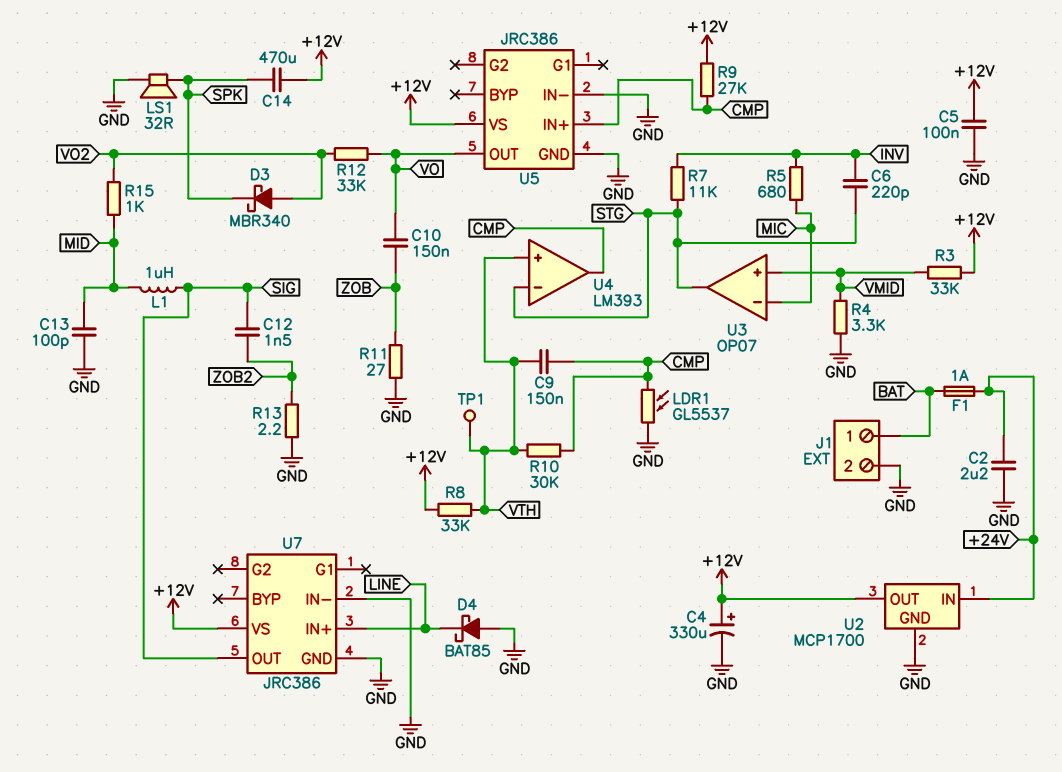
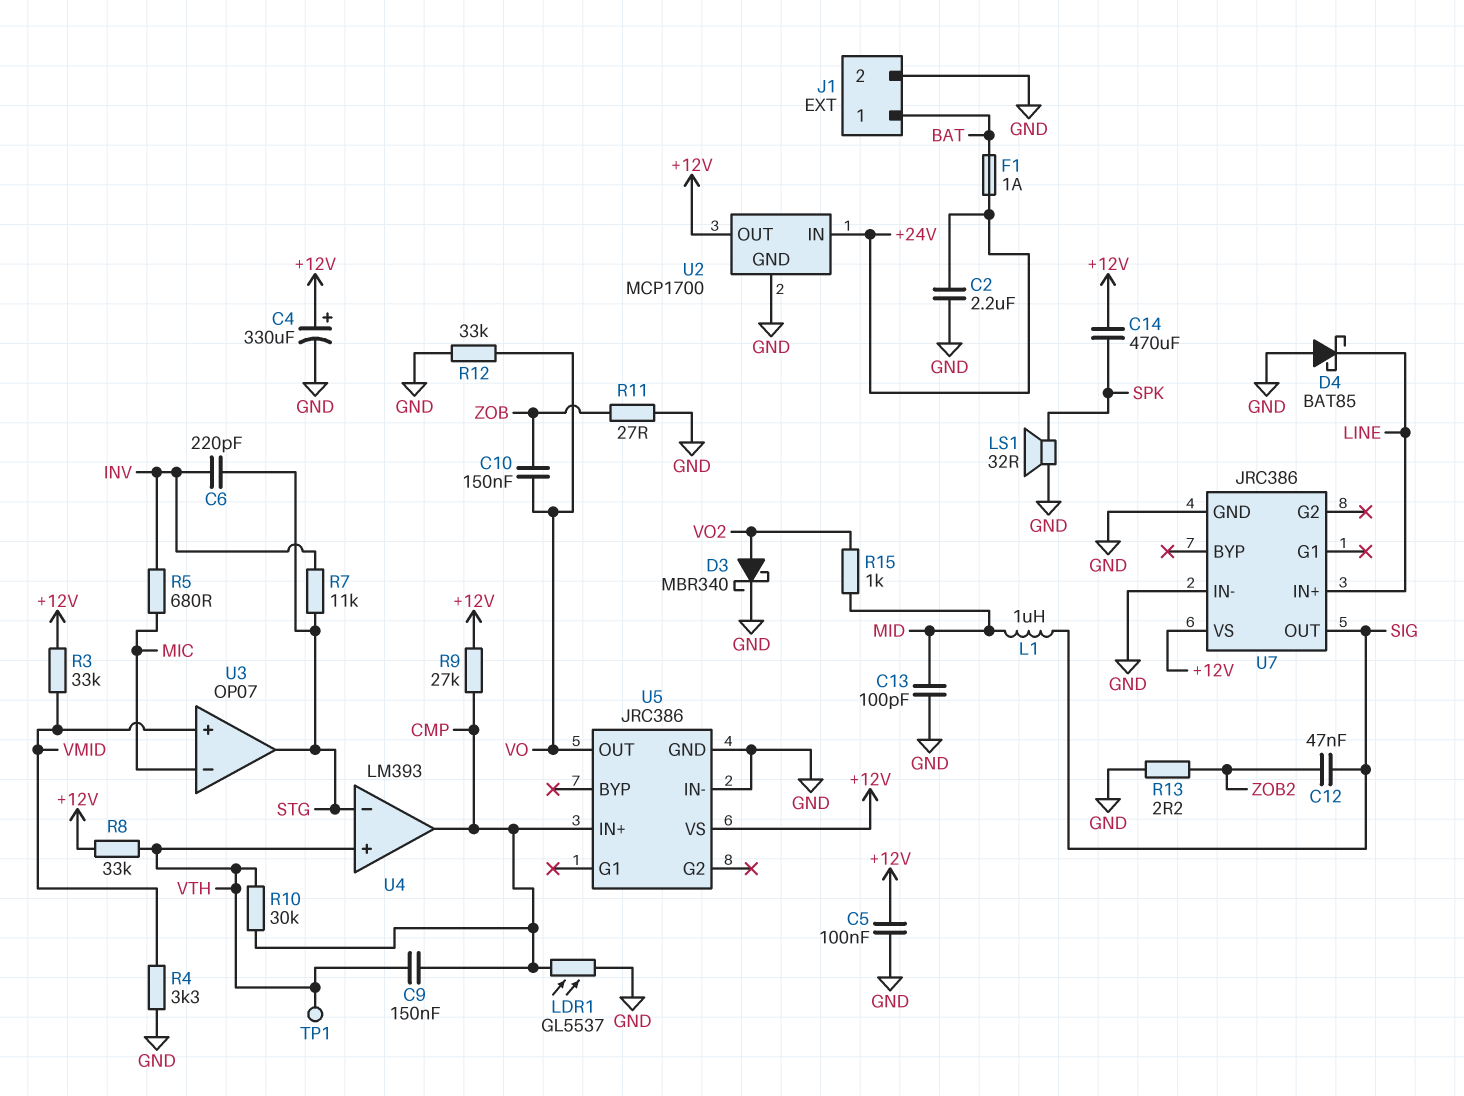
C12: 1.5nF (SIG, ZOB2) -> 47nF (SIG, ZOB2)
D3: schottky MBR340 (A VO2, K SPK) -> schottky MBR340 (A VO2, K GND)
R12: 33k (VO, VO2) -> 33k (GND, VO)

